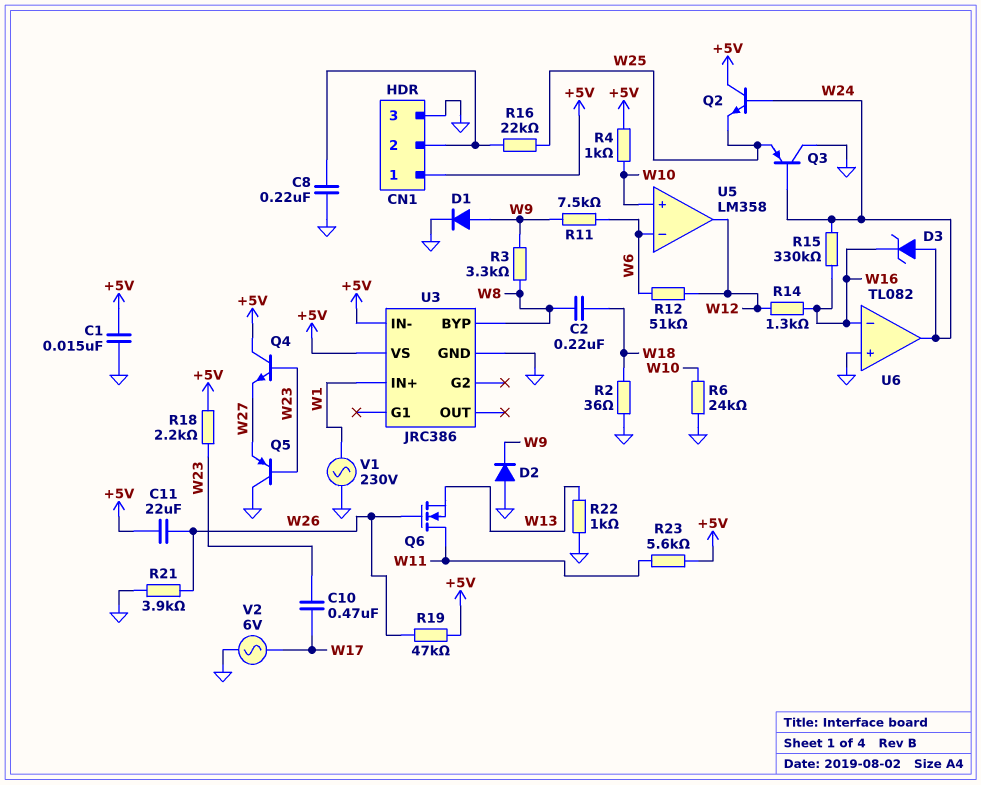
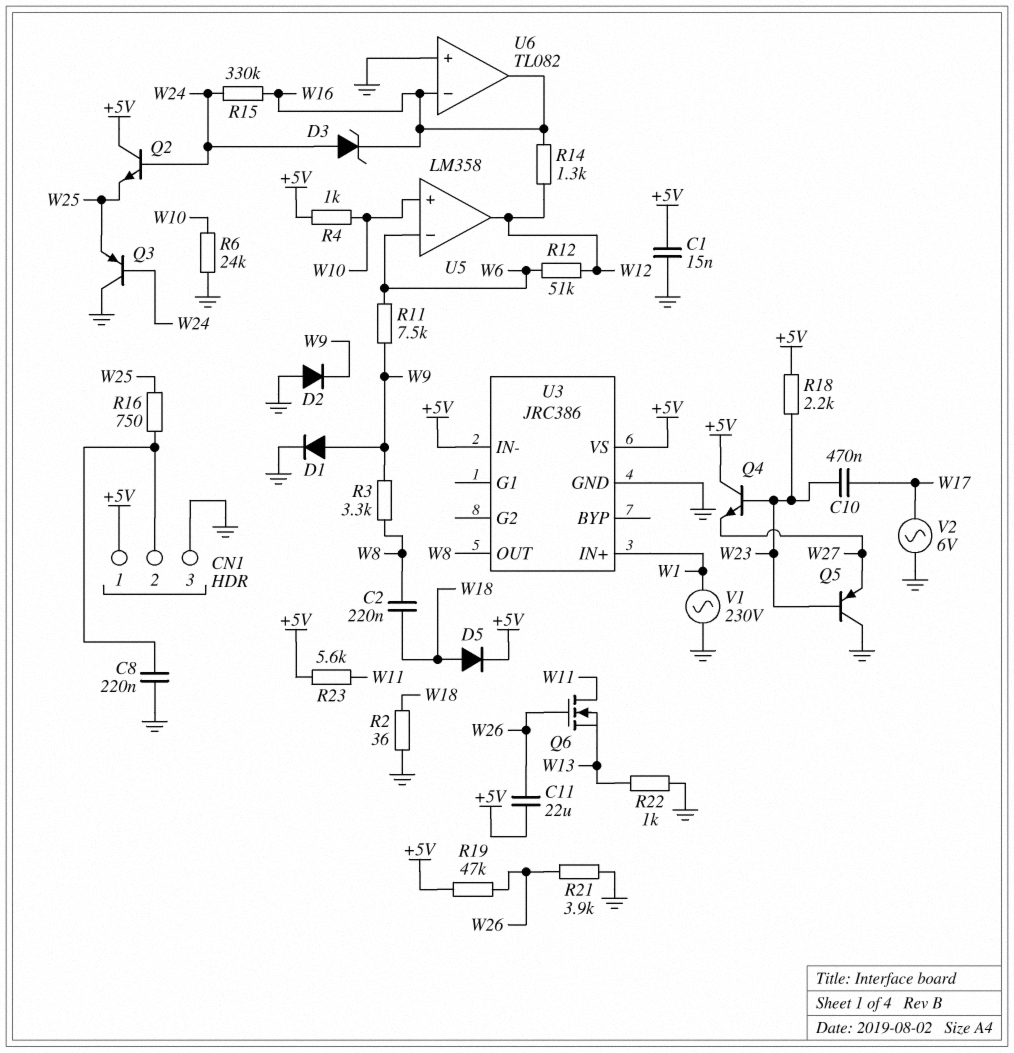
D5: none -> diode (A W18, K +5V)
R16: 22k (CN1/2, W25) -> 750 (CN1/2, W25)
U3 pin BYP: W8 -> none
U3 pin OUT: none -> W8
U6 pin out: W24 -> W16

